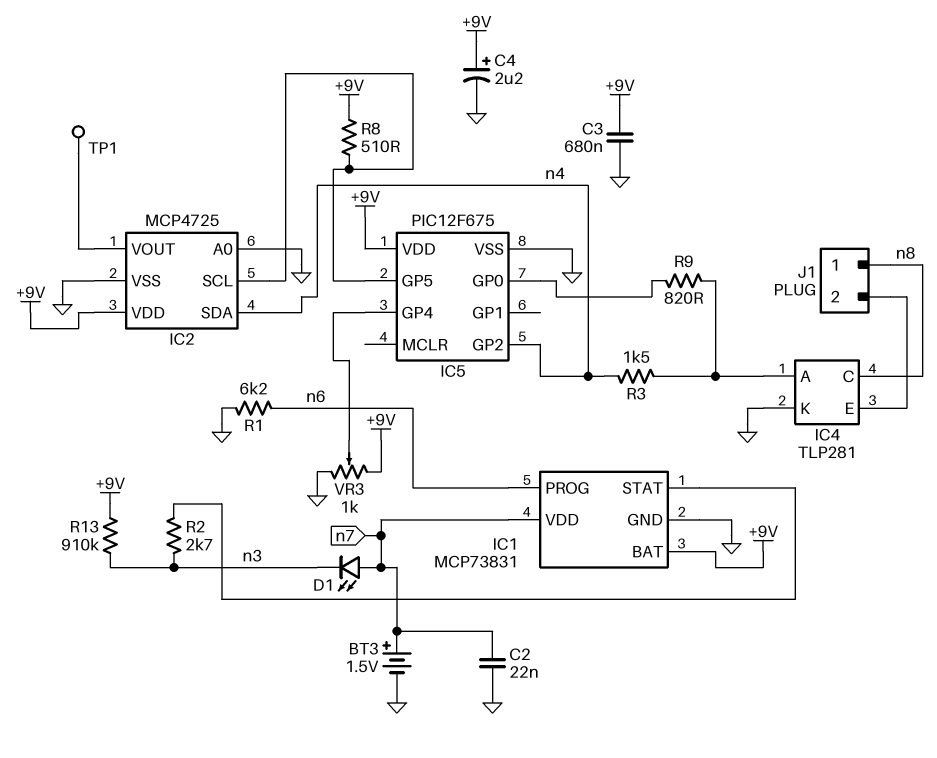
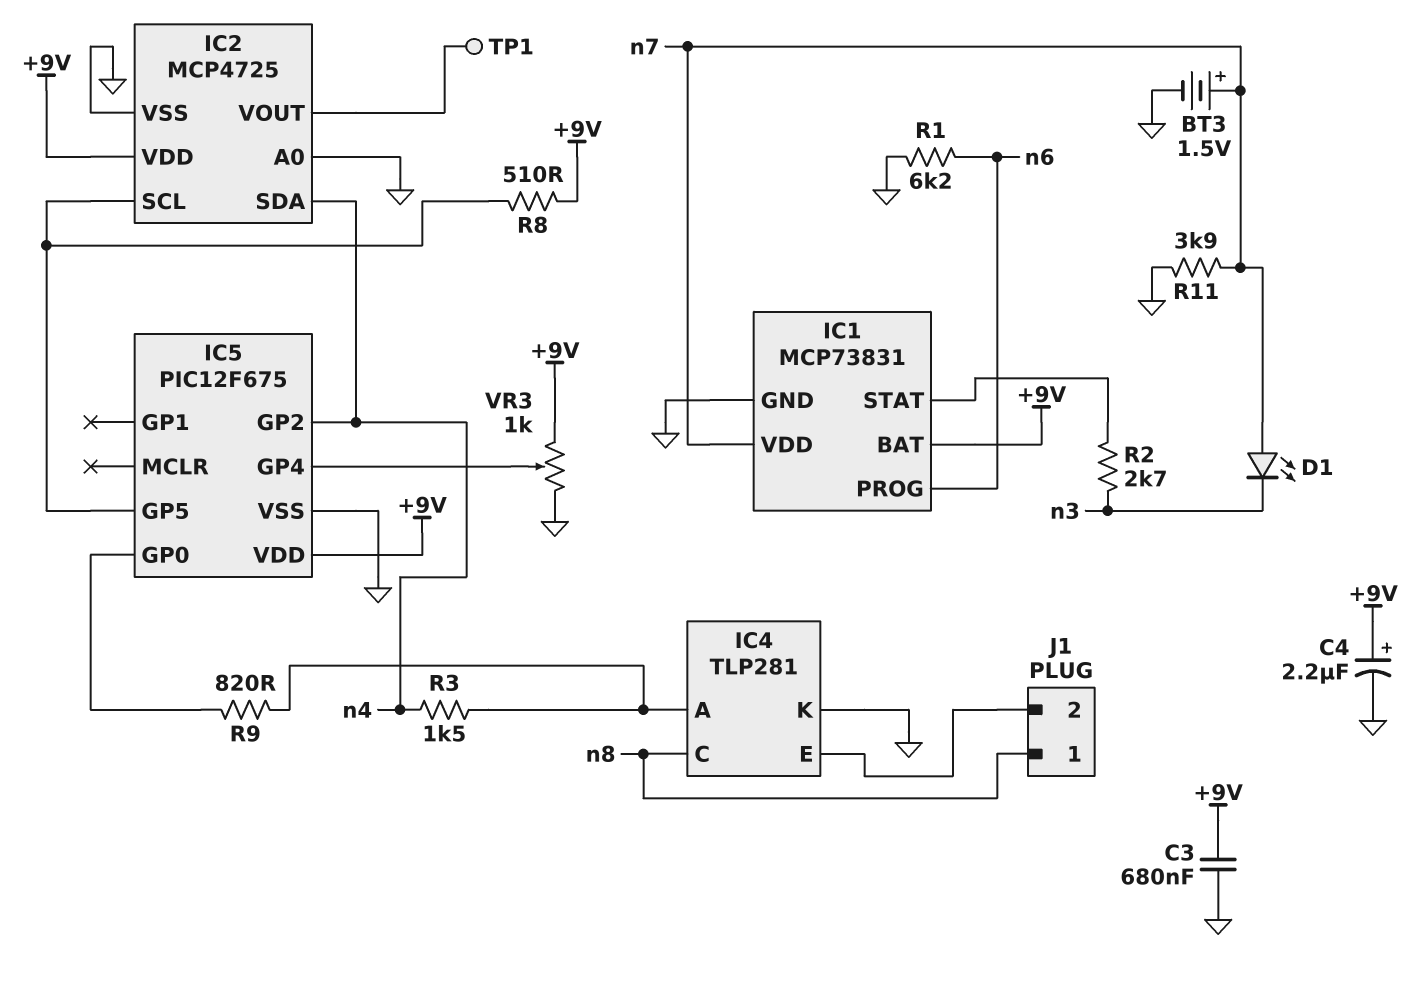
C2: 22nF (GND, n7) -> none
R11: none -> 3.9k (GND, n7)
R13: 910k (+9V, n3) -> none

